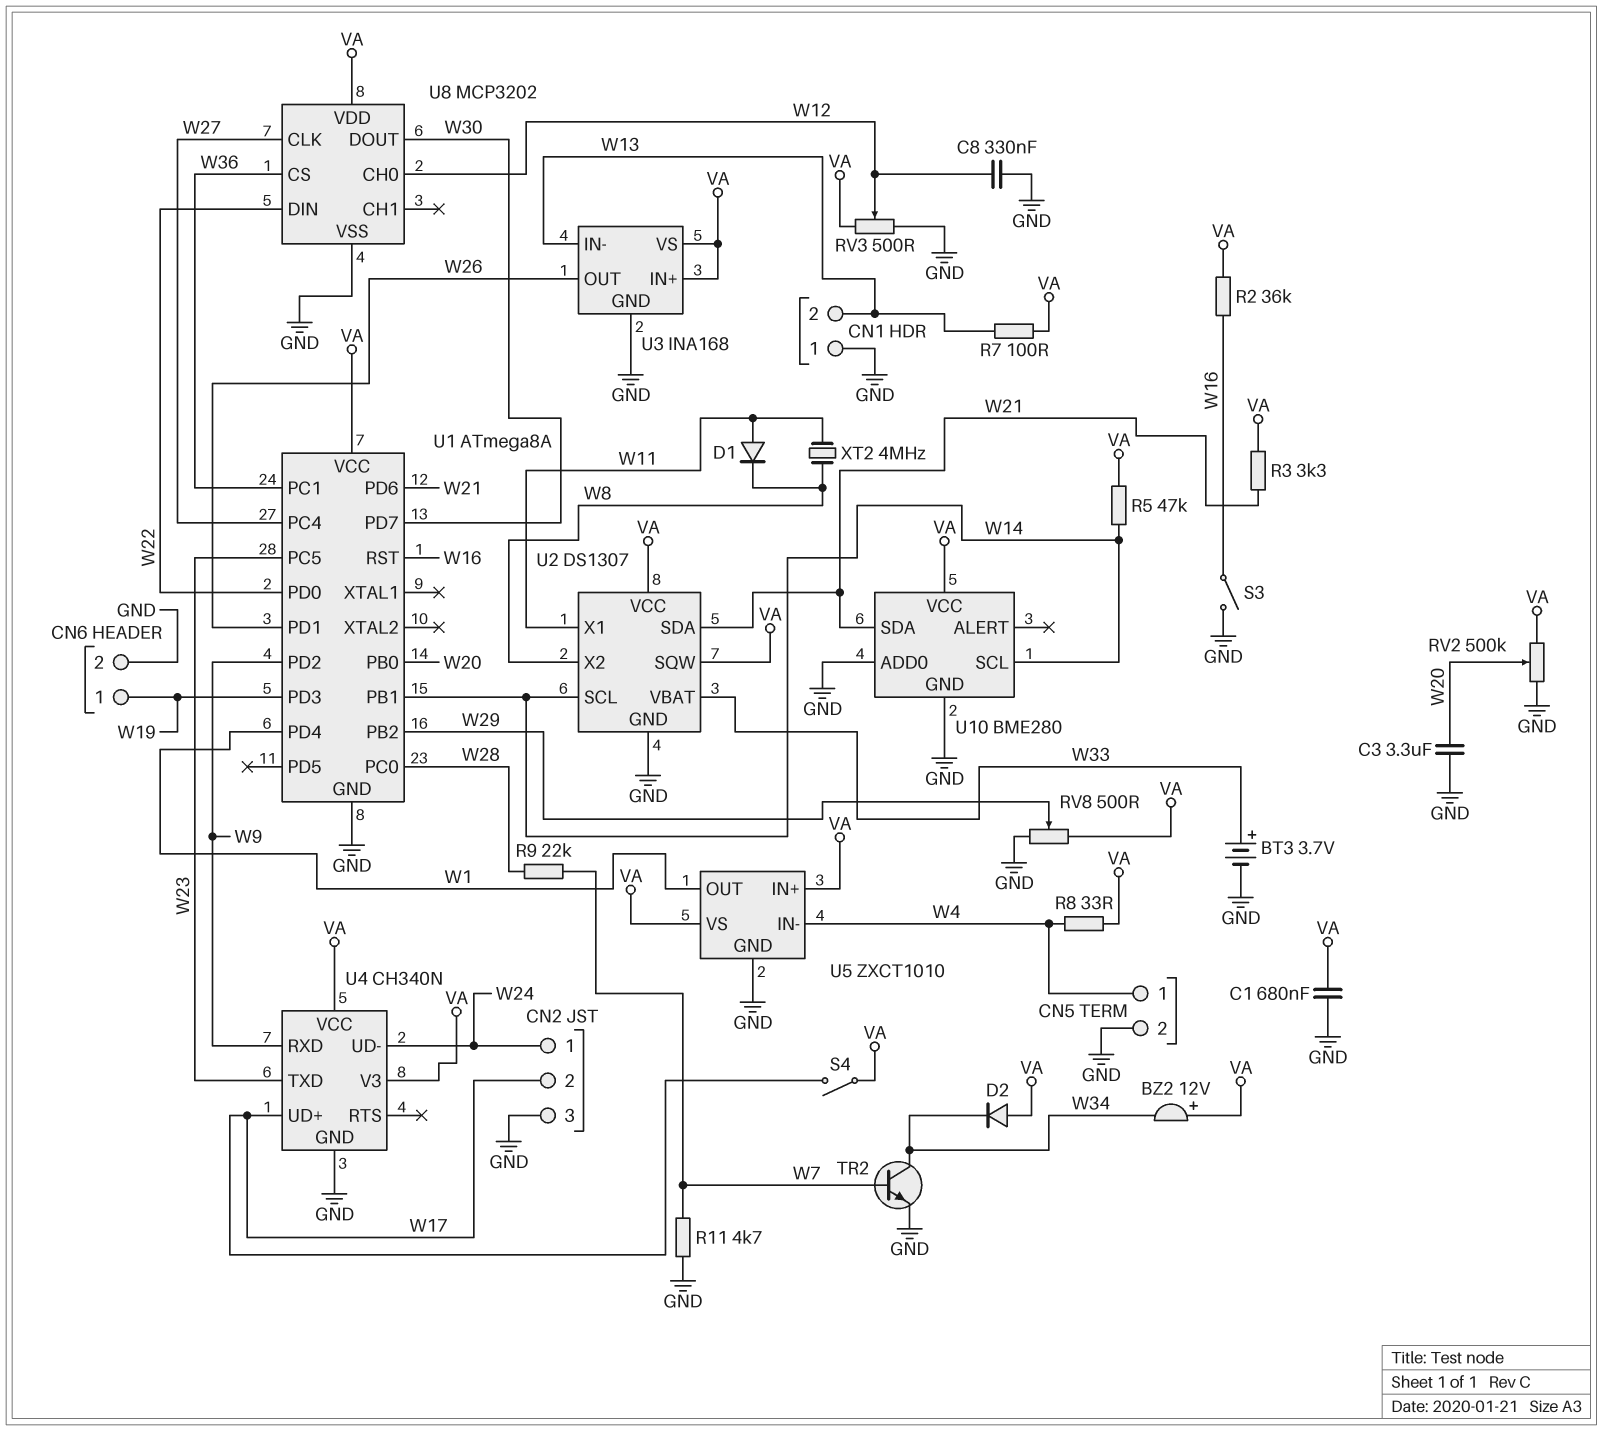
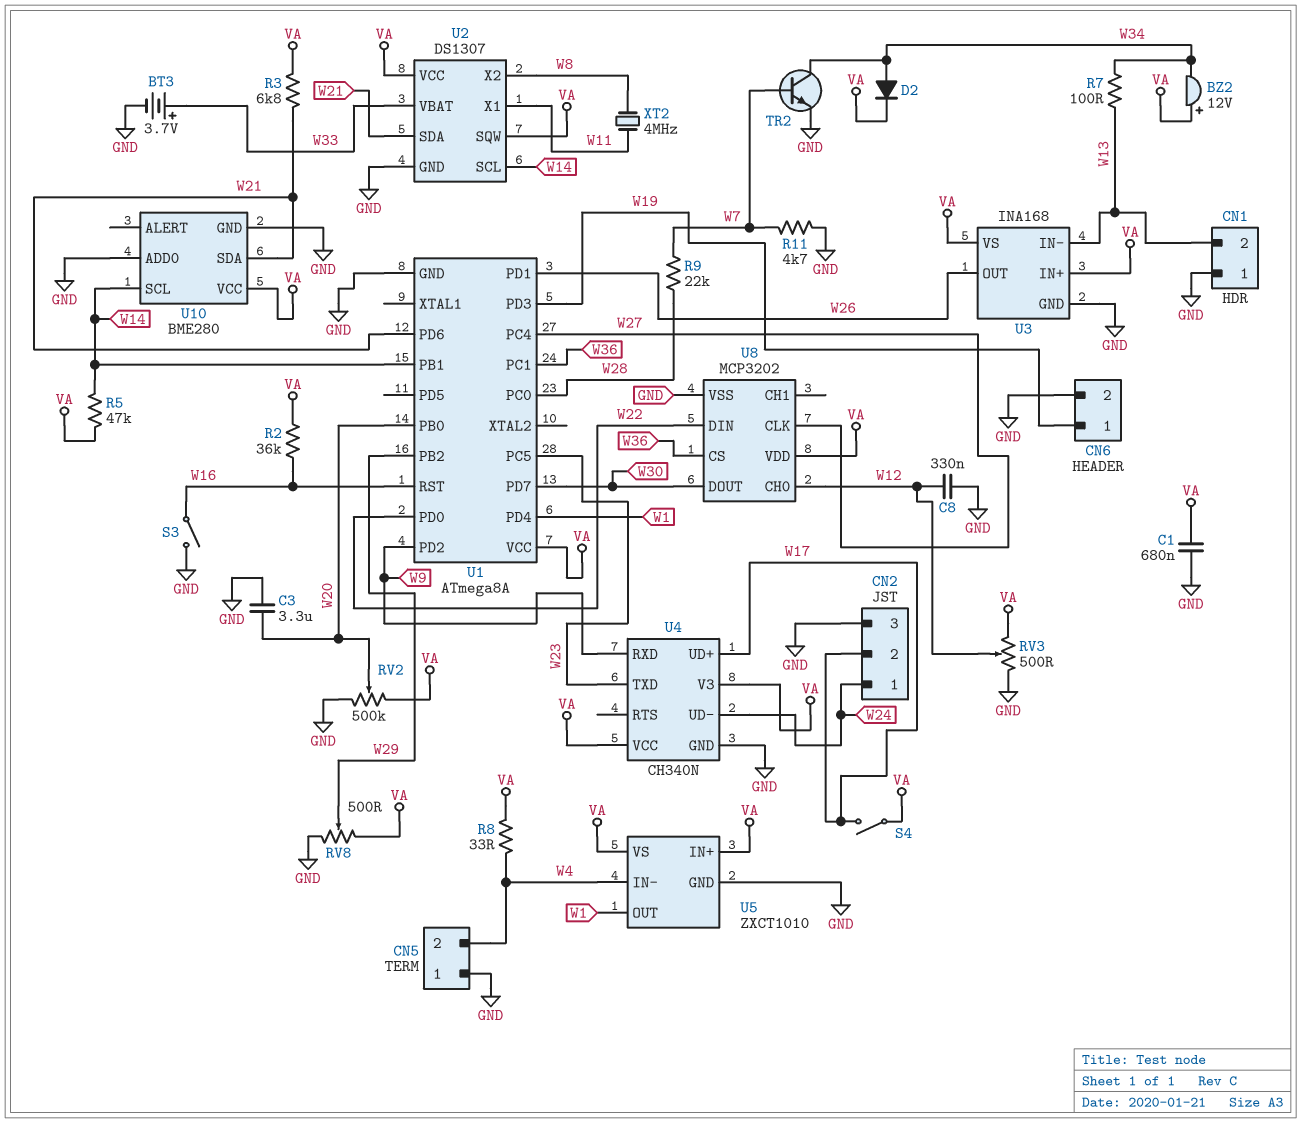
CN5 pin 1: W4 -> GND
CN5 pin 2: GND -> W4
D1: diode (A W11, K W8) -> none
D2: diode (A VA, K W34) -> diode (A W34, K VA)
R3: 3.3k (VA, W21) -> 6.8k (VA, W21)
R7: 100 (VA, W13) -> 100 (W13, W34)

